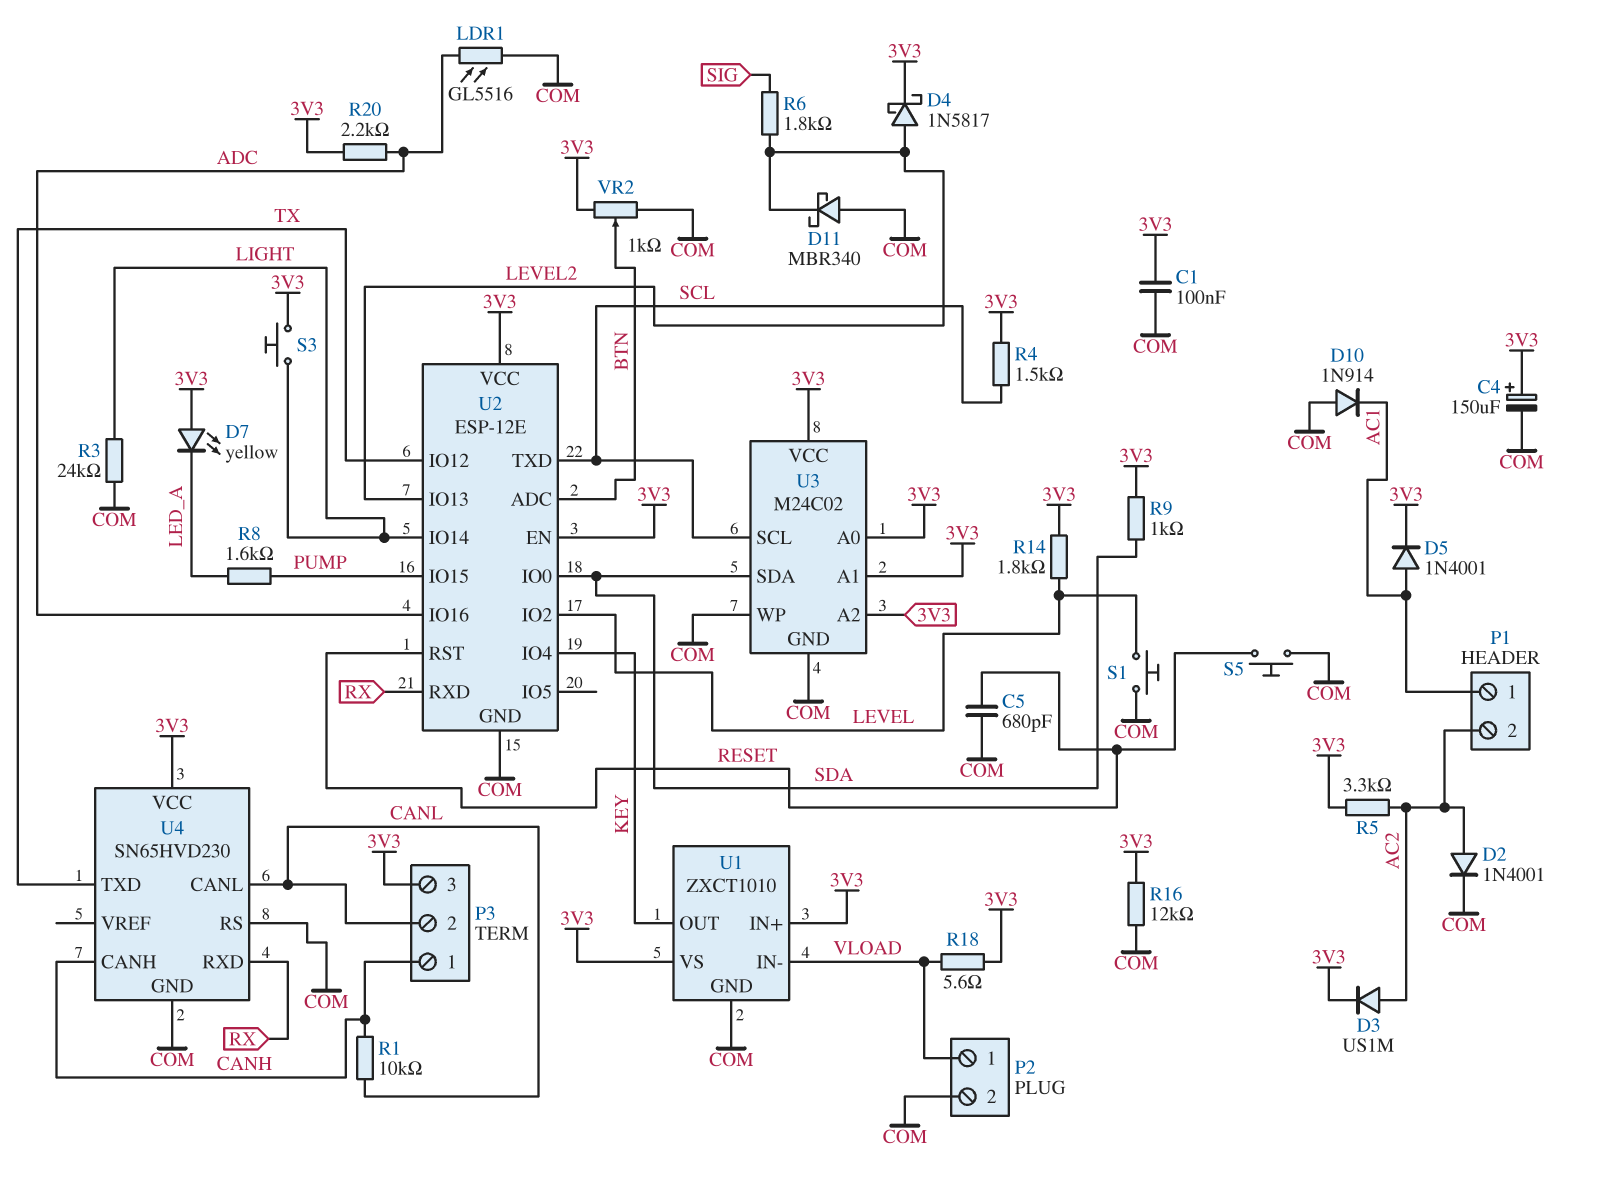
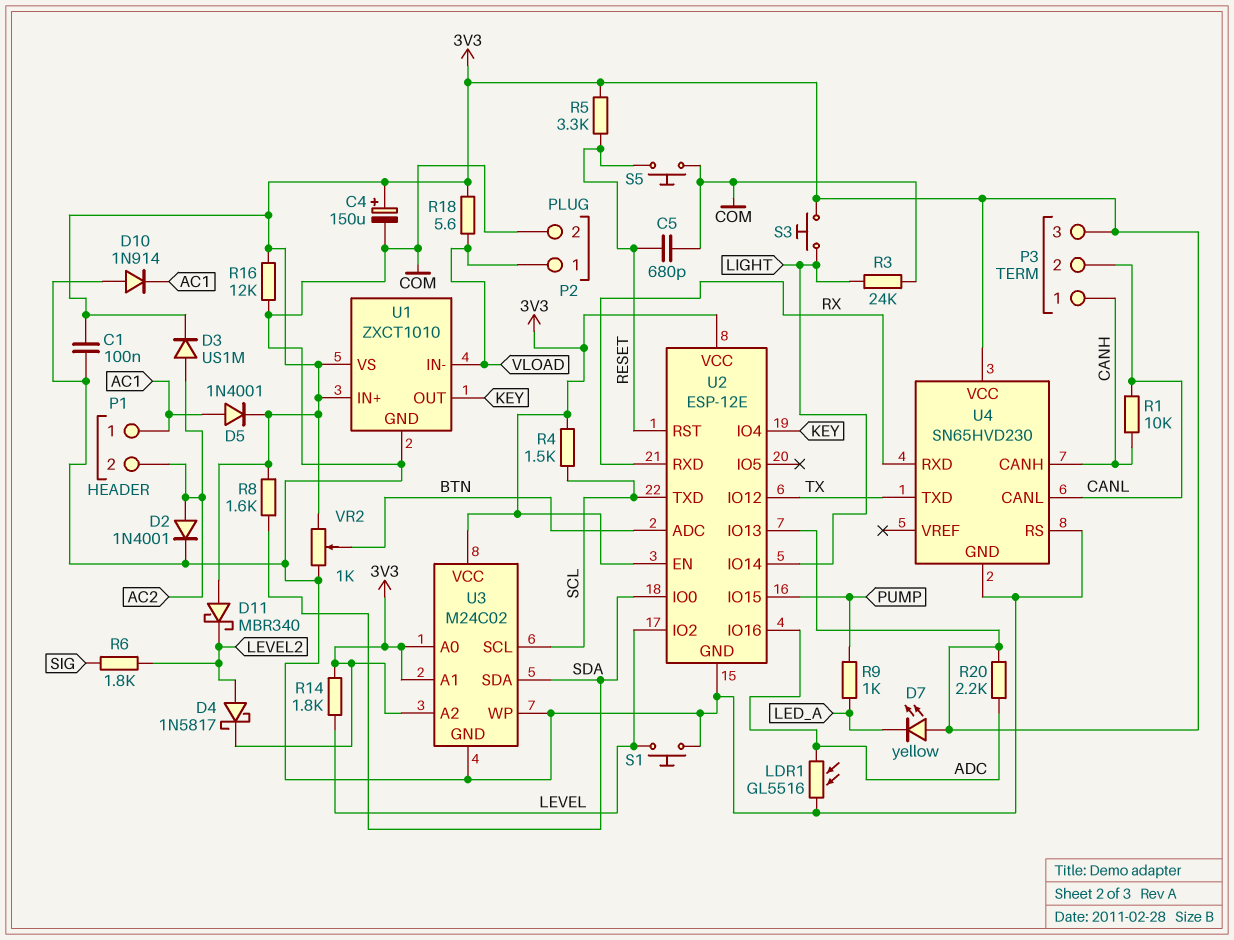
D11: schottky MBR340 (A COM, K LEVEL2) -> schottky MBR340 (A 3V3, K LEVEL2)
R5: 3.3k (3V3, AC2) -> 3.3k (3V3, RESET)
R8: 1.6k (LED_A, PUMP) -> 1.6k (3V3, SDA)
R9: 1k (3V3, SDA) -> 1k (LED_A, PUMP)
U2 pin IO13: LEVEL2 -> 3V3

